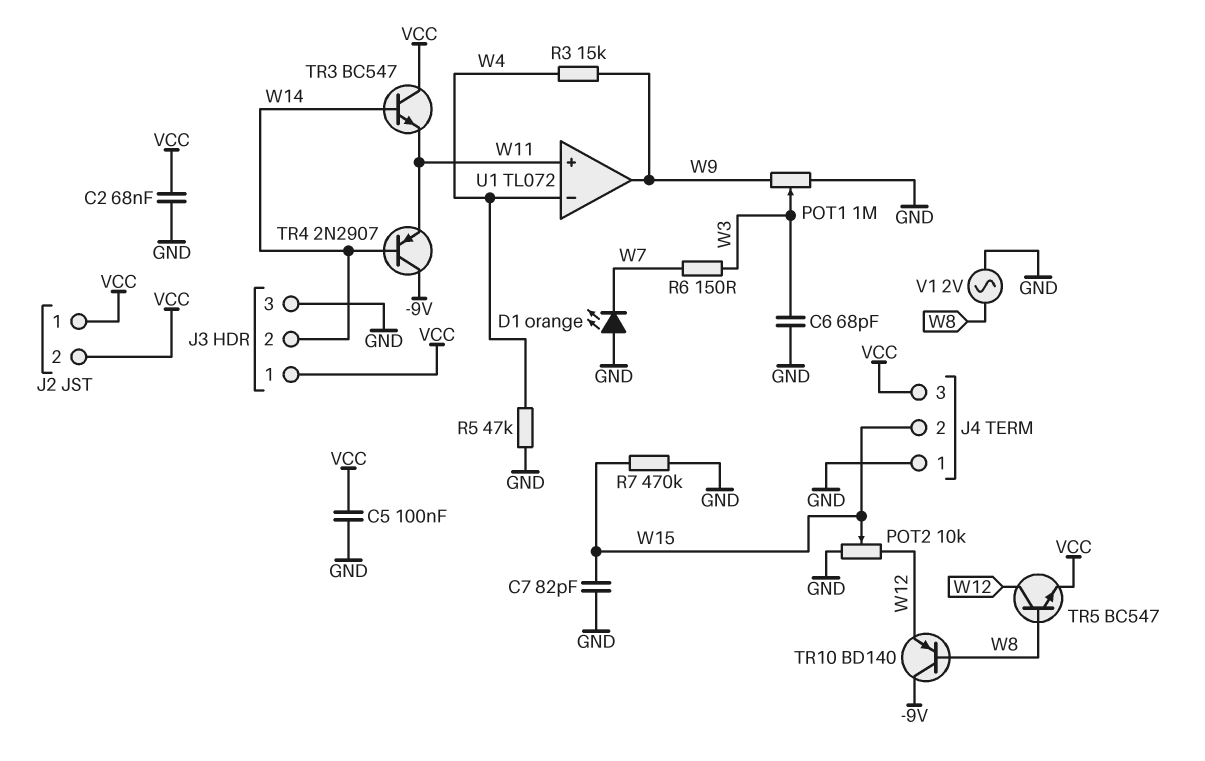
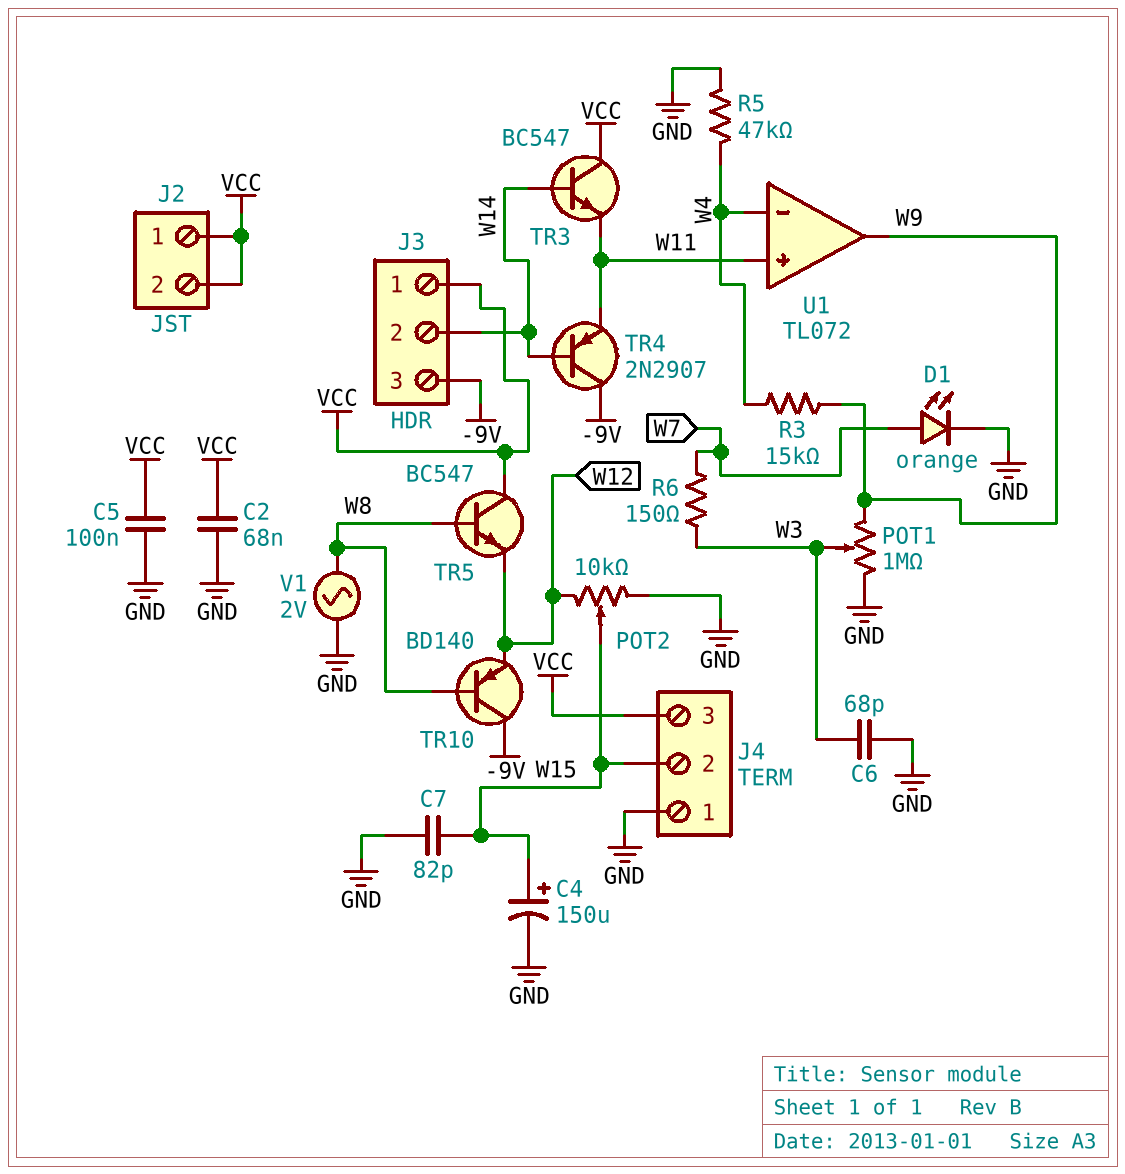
C4: none -> 150uF (plus W15, minus GND)
D1: LED orange (A GND, K W7) -> LED orange (A W7, K GND)
J3 pin 3: GND -> -9V
R7: 470k (GND, W15) -> none
TR5: NPN BC547 (B W8, C W12, E VCC) -> NPN BC547 (B W8, C VCC, E W12)

